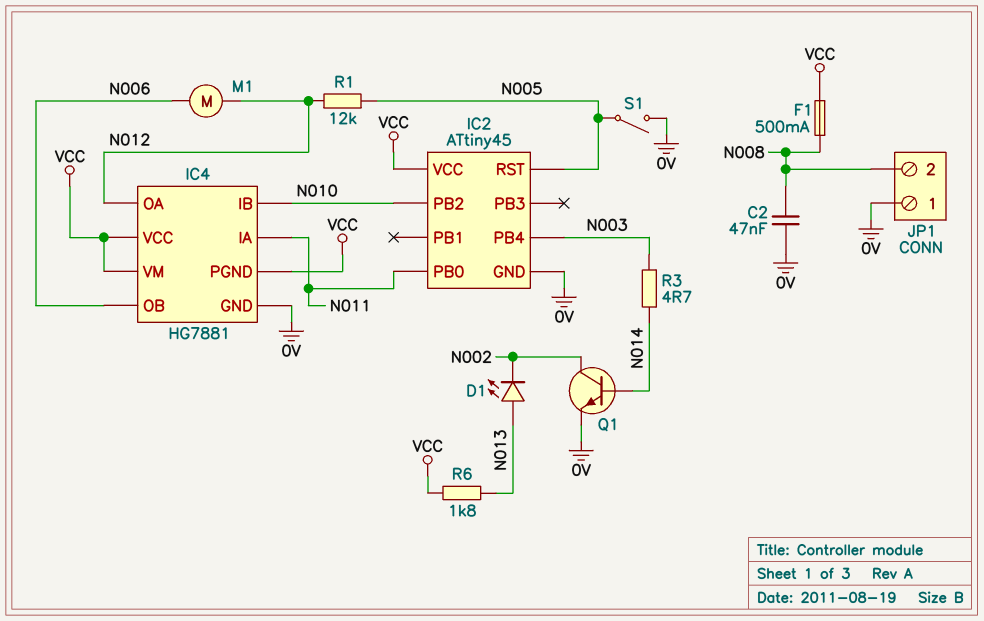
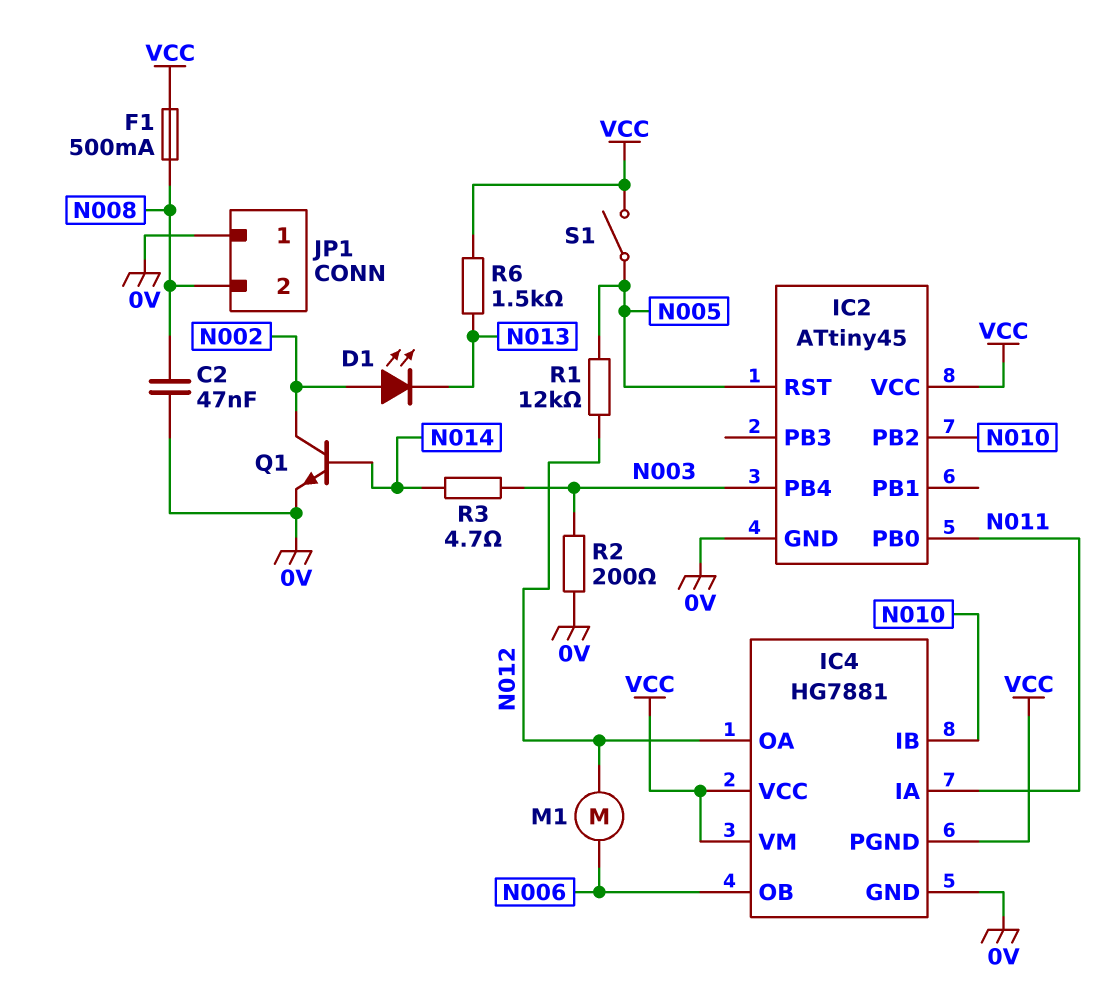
D1: LED (A N013, K N002) -> LED (A N002, K N013)
R2: none -> 200 (0V, N003)
R6: 1.8k (N013, VCC) -> 1.5k (N013, VCC)
S1: switch (0V, N005) -> switch (N005, VCC)

